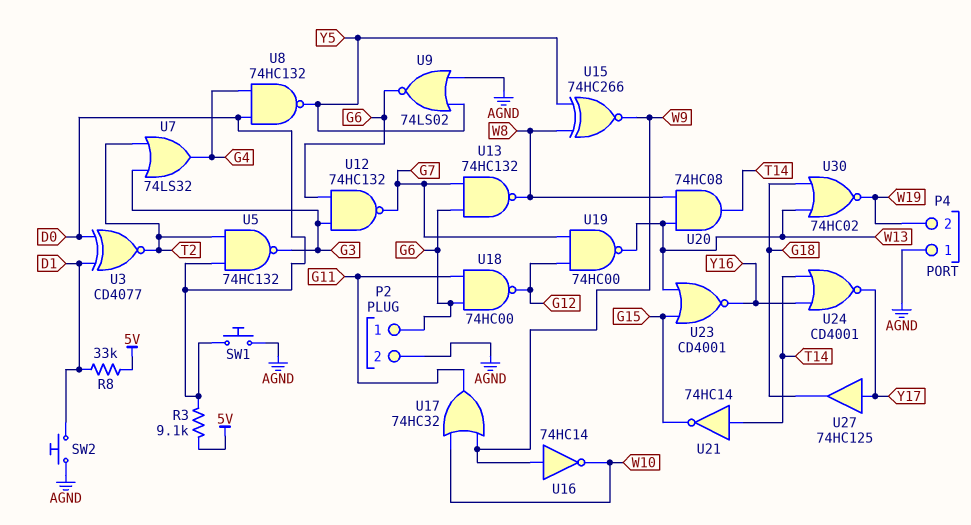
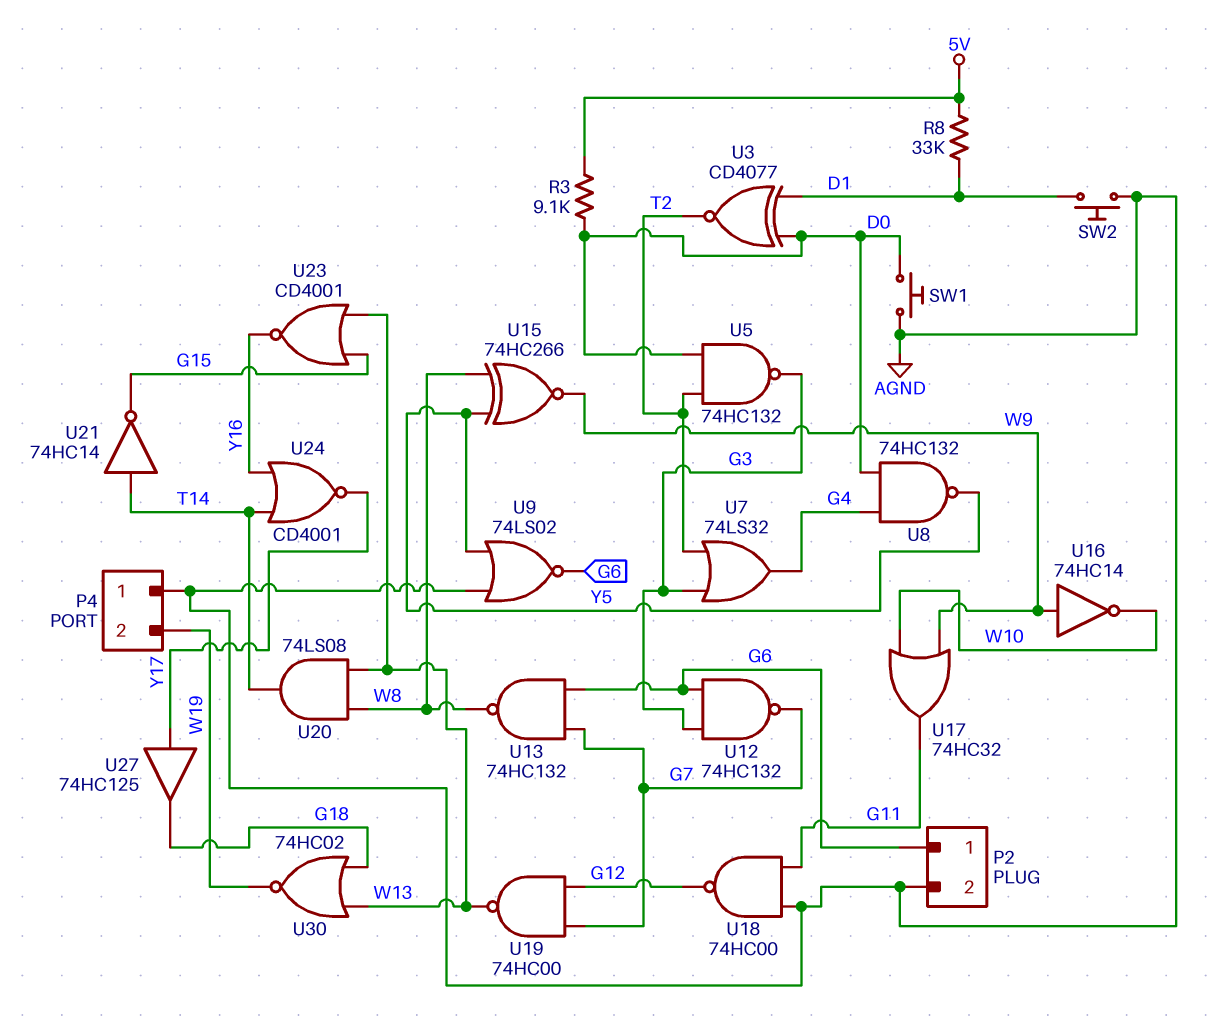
U18: NAND 74HC00 (in G6, in G11, out G12) -> NAND 74HC00 (in AGND, in G11, out G12)
U20: AND 74HC08 (in W8, in W13, out T14) -> AND 74LS08 (in W8, in W13, out T14)

